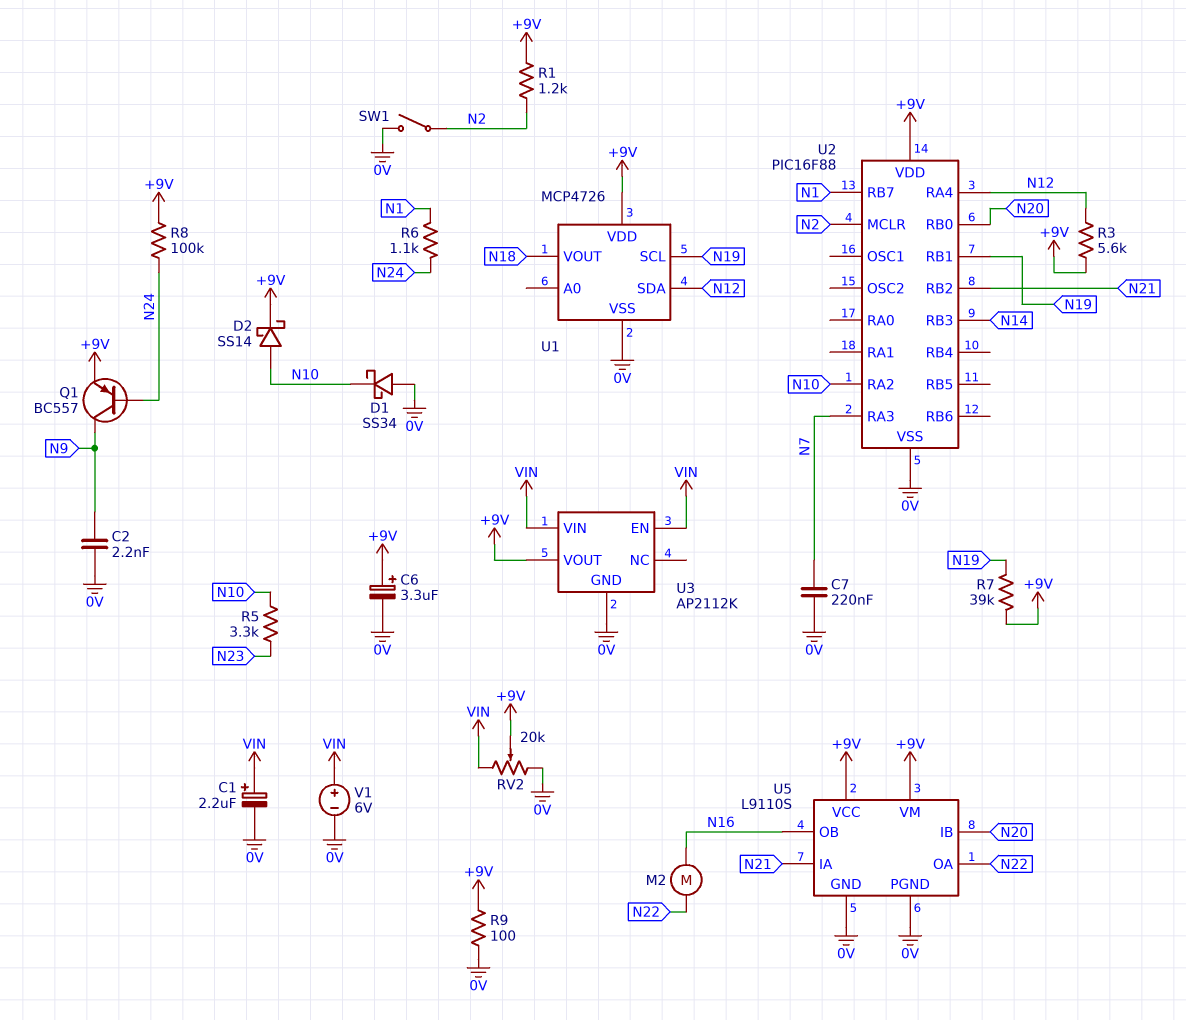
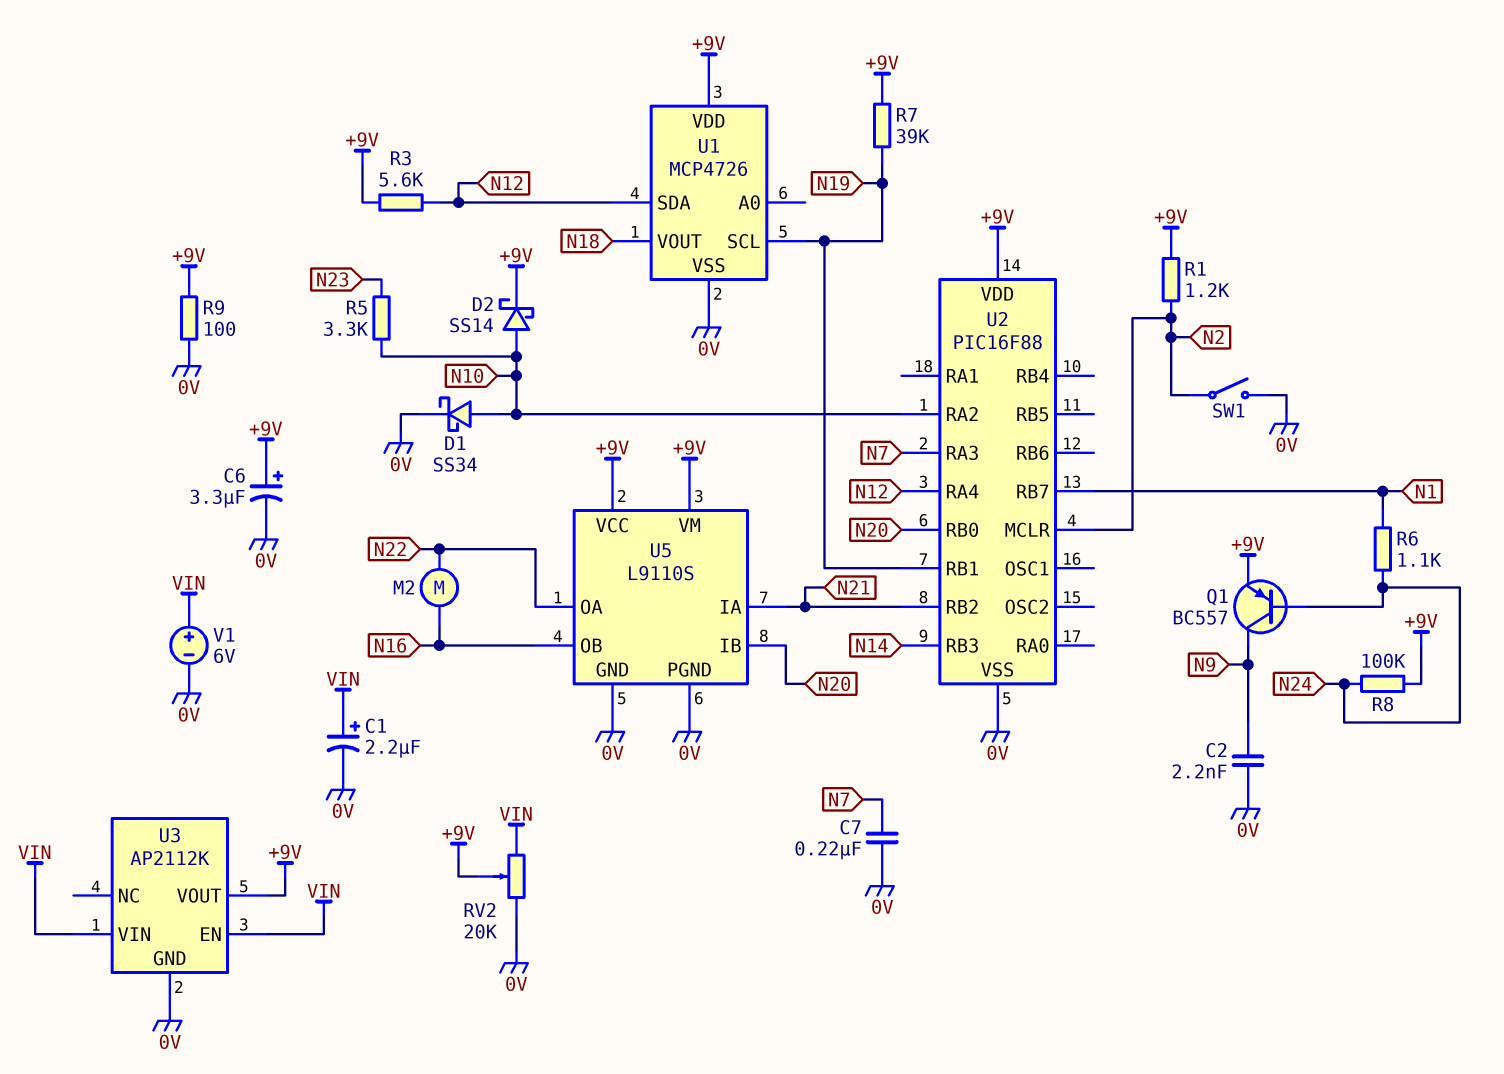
D1: schottky SS34 (A 0V, K N10) -> schottky SS34 (A N10, K 0V)

